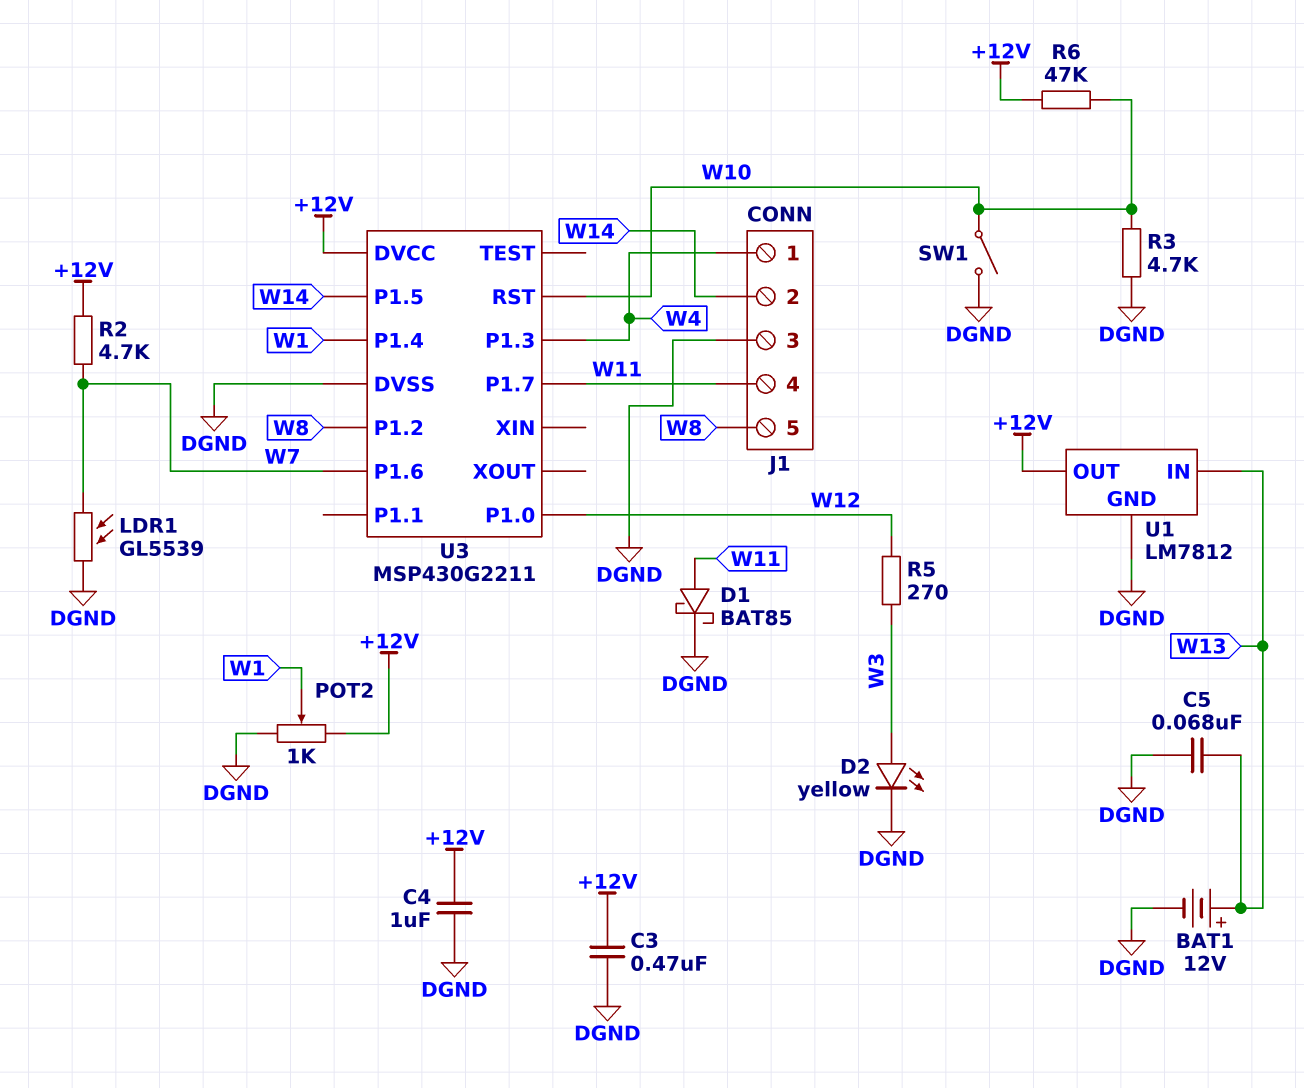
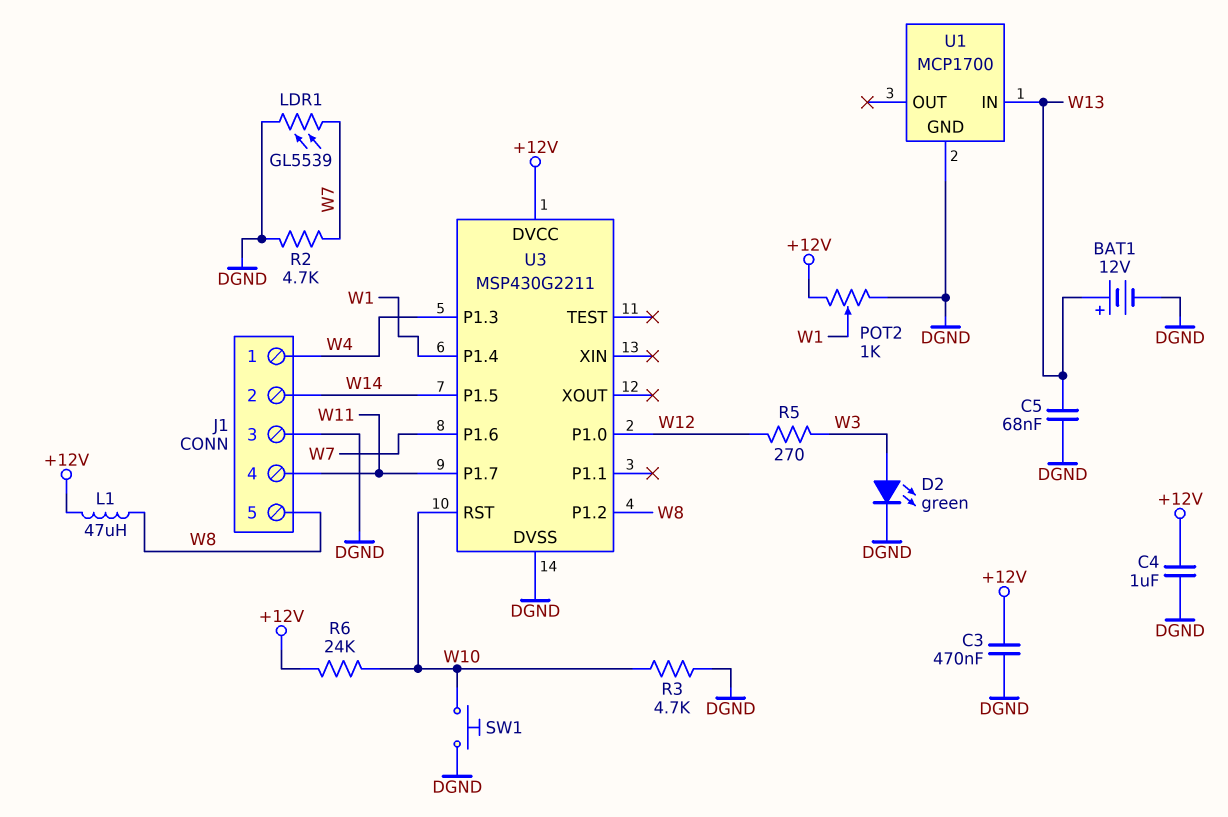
D1: schottky BAT85 (A W11, K DGND) -> none
D2: LED yellow (A W3, K DGND) -> LED green (A W3, K DGND)
L1: none -> 47uH (+12V, W8)
R2: 4.7k (+12V, W7) -> 4.7k (DGND, W7)
R6: 47k (+12V, W10) -> 24k (+12V, W10)
SW1: switch (DGND, W10) -> button (DGND, W10)
U1: LM7812 -> MCP1700
U1 pin OUT: +12V -> none

